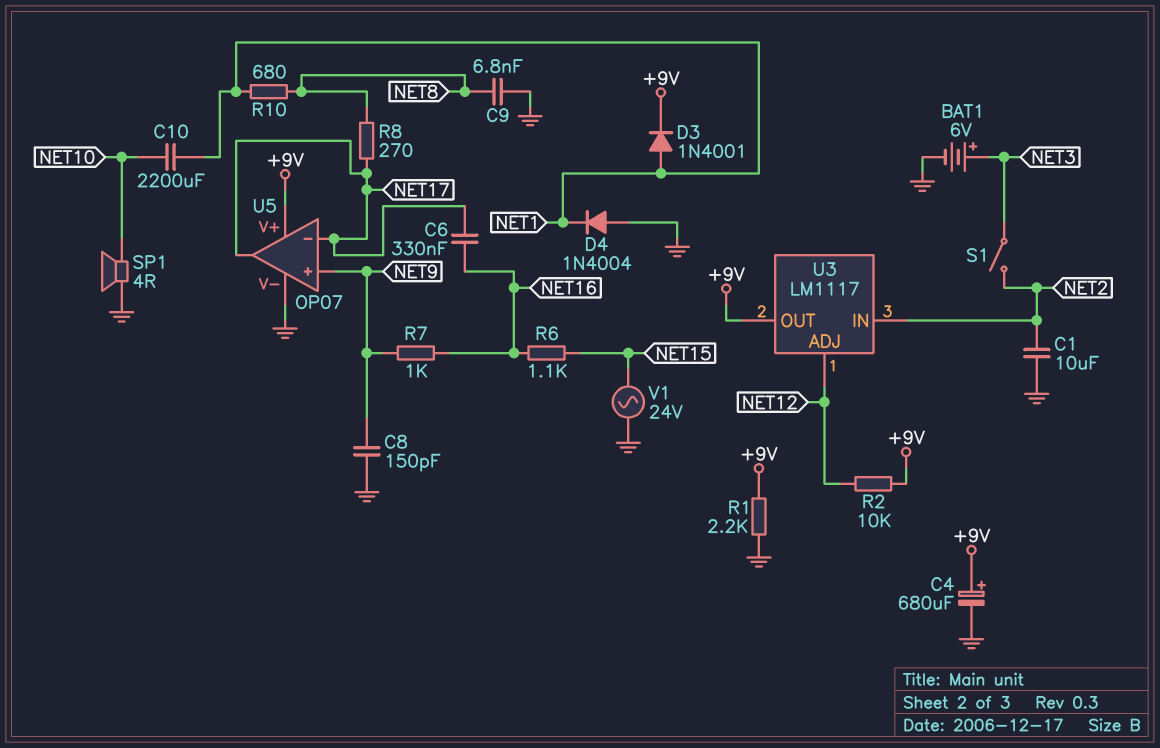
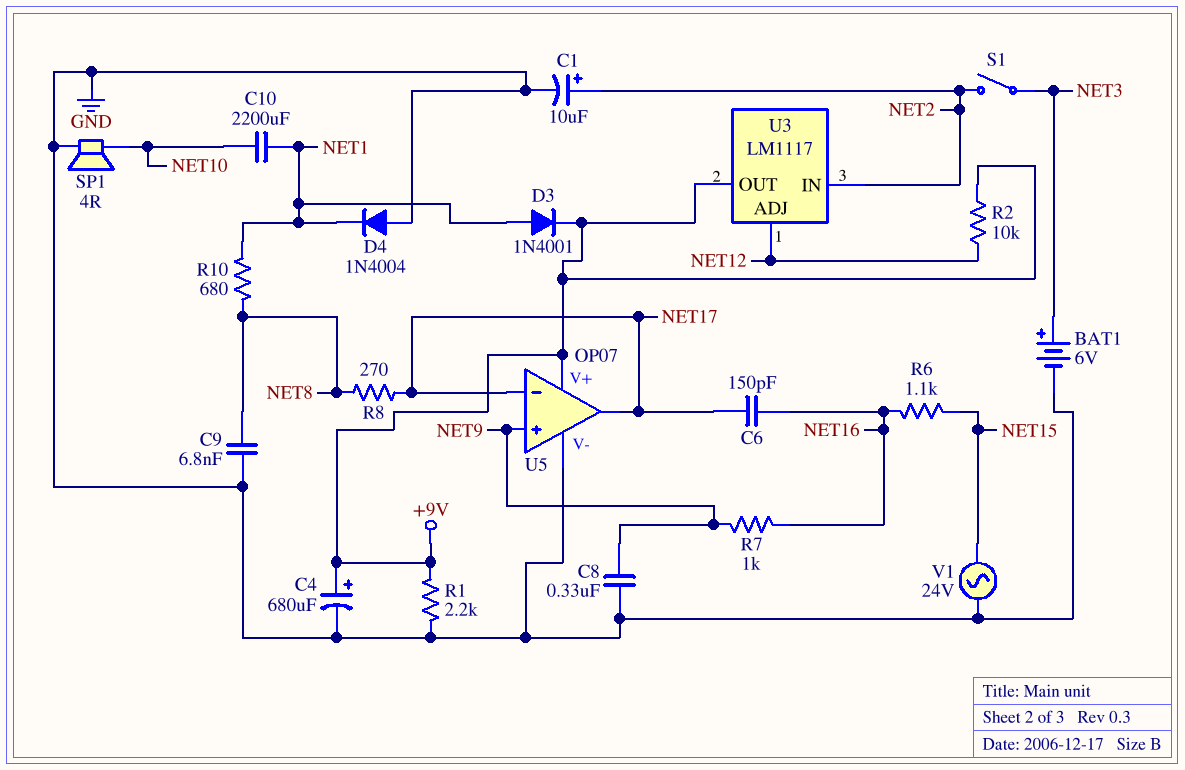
C1: 10uF (GND, NET2) -> 10uF (plus NET2, minus GND)
C6: 330nF (NET16, NET17) -> 150pF (NET16, NET17)
C8: 150pF (GND, NET9) -> 330nF (GND, NET9)

